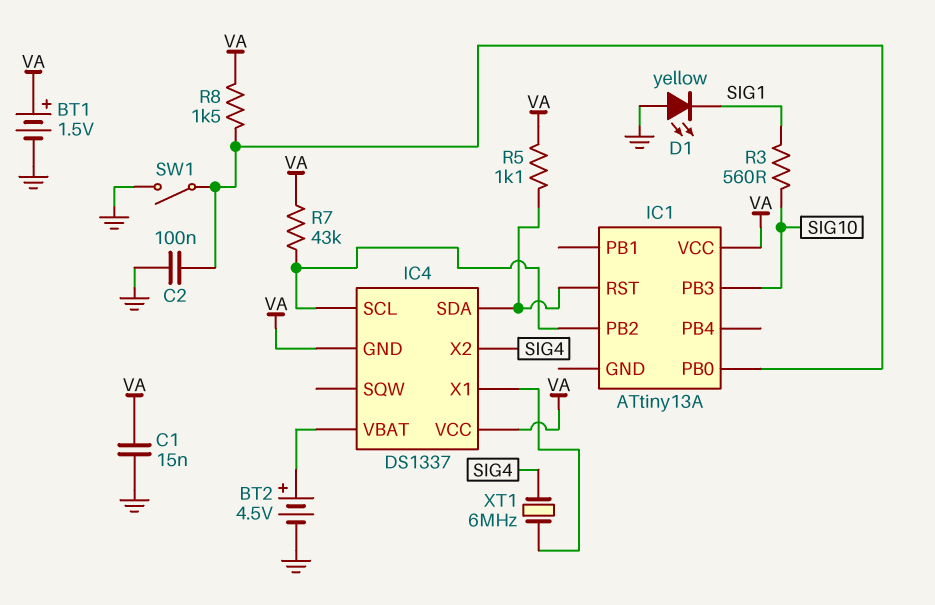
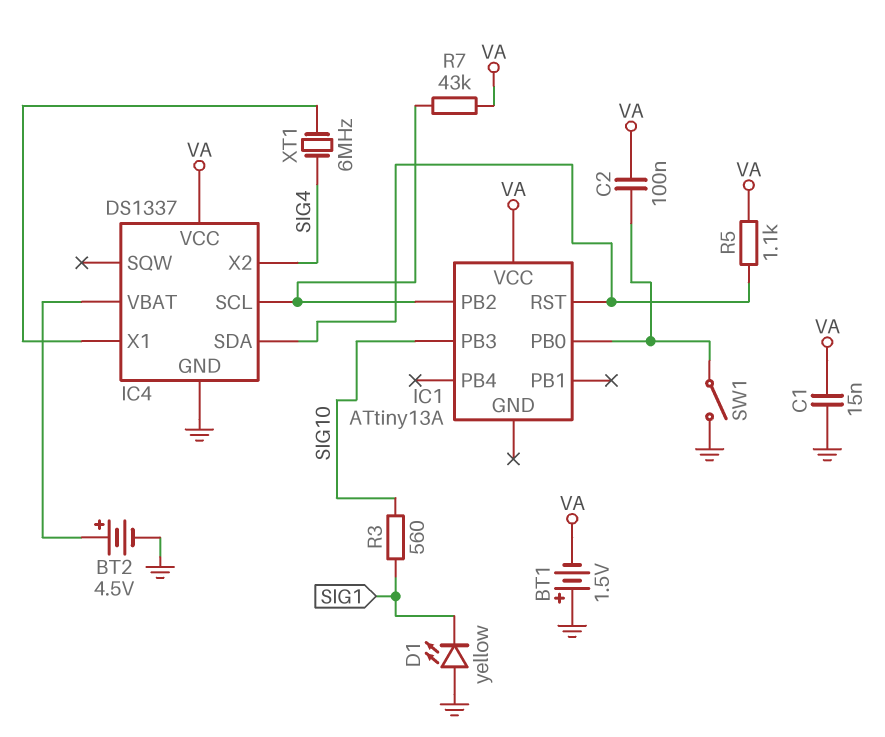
BT1: 1.5V (plus VA, minus GND) -> 1.5V (plus GND, minus VA)
C2: 100nF (GND, IC1/PB0) -> 100nF (IC1/PB0, VA)
IC4 pin GND: VA -> GND
R8: 1.5k (IC1/PB0, VA) -> none

